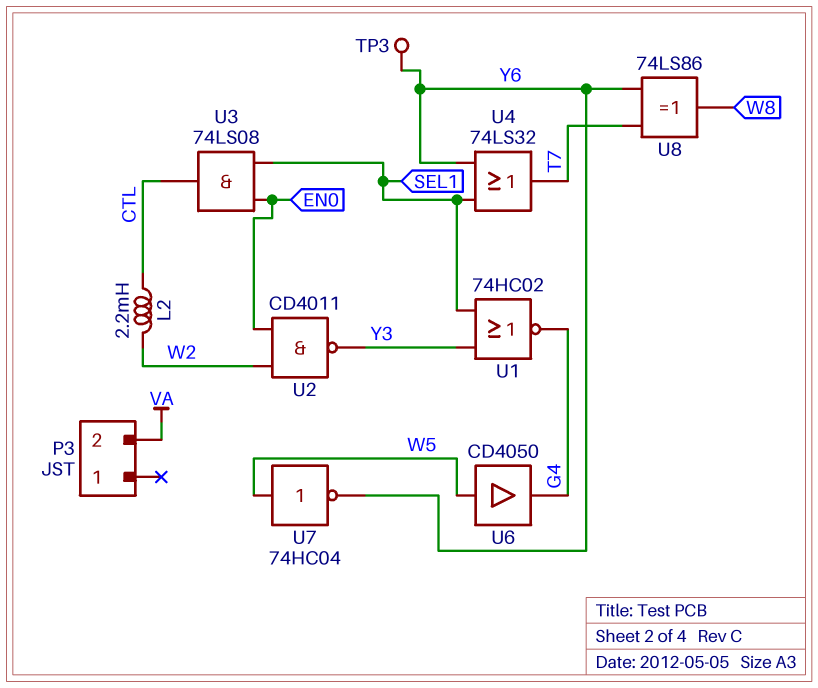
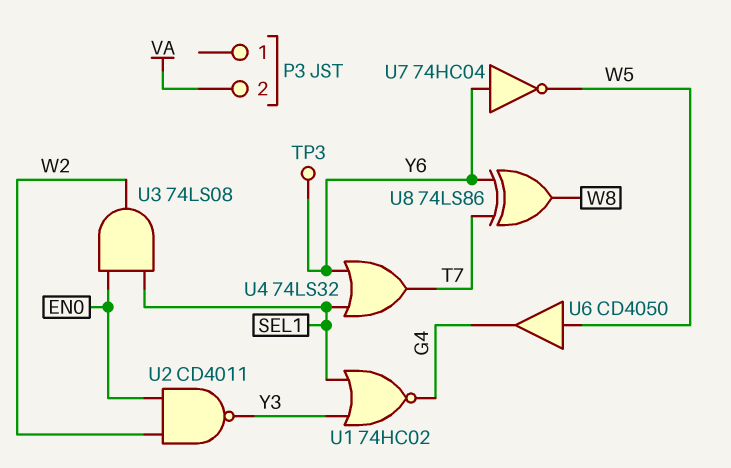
L2: 2.2mH (CTL, W2) -> none
U3: AND 74LS08 (in EN0, in SEL1, out CTL) -> AND 74LS08 (in EN0, in SEL1, out W2)
U7: NOT 74HC04 (in W5, out Y6) -> NOT 74HC04 (in Y6, out W5)

